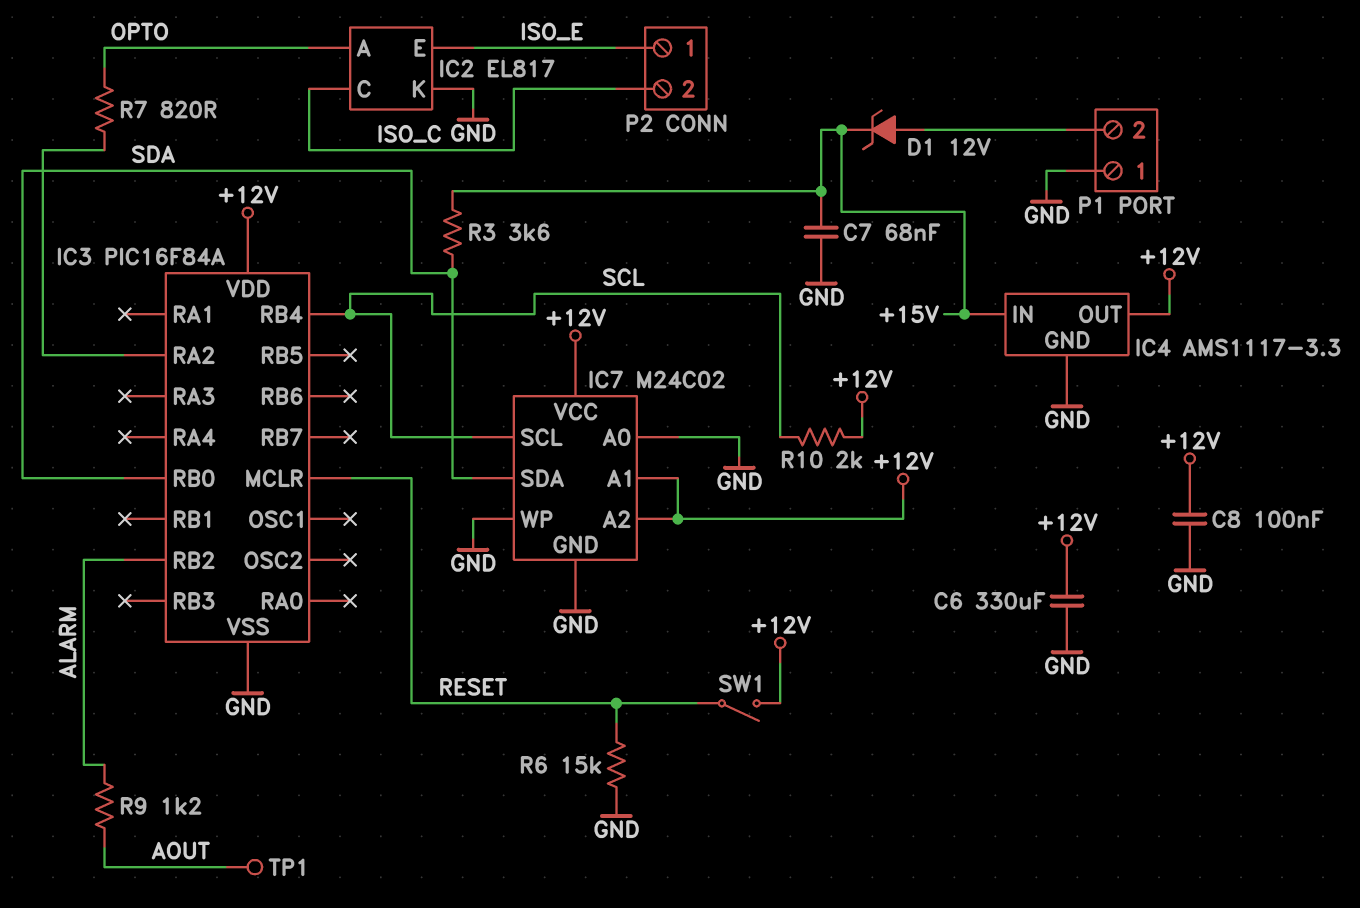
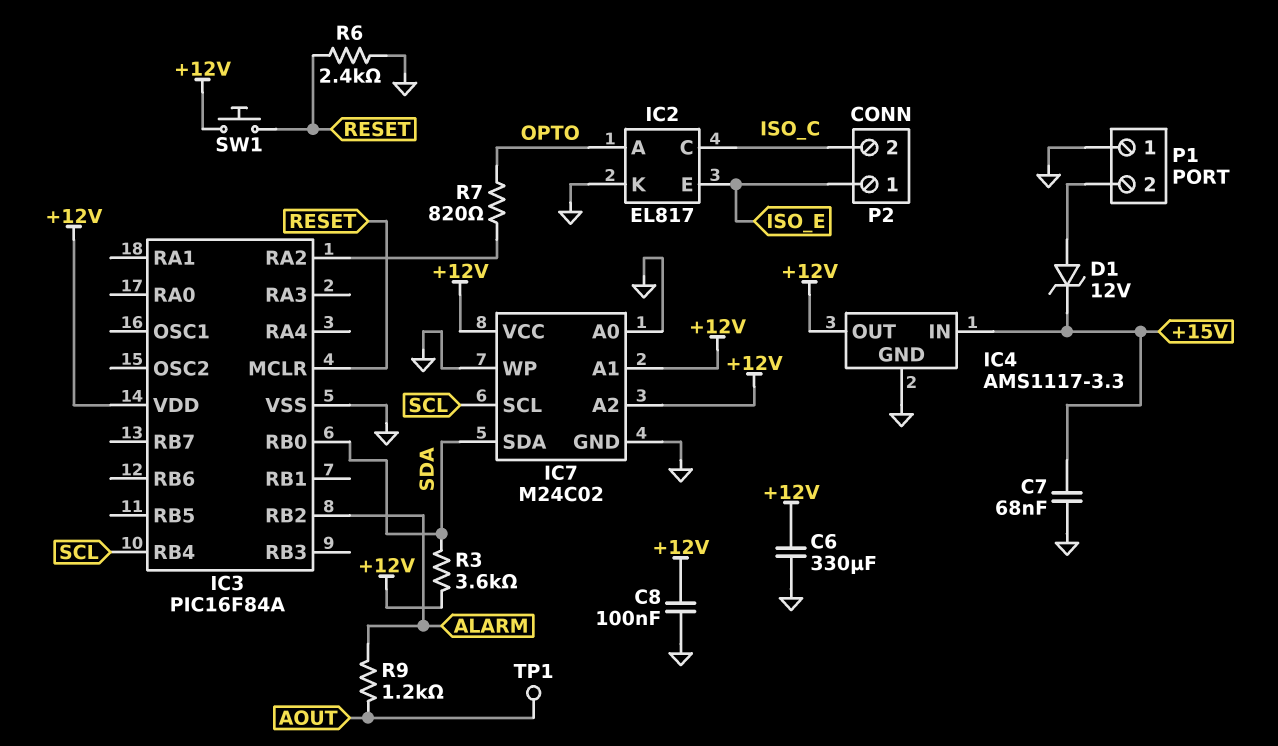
R3: 3.6k (+15V, SDA) -> 3.6k (+12V, SDA)
R6: 15k (GND, RESET) -> 2.4k (GND, RESET)
R10: 2k (+12V, SCL) -> none
SW1: switch (+12V, RESET) -> button (+12V, RESET)

